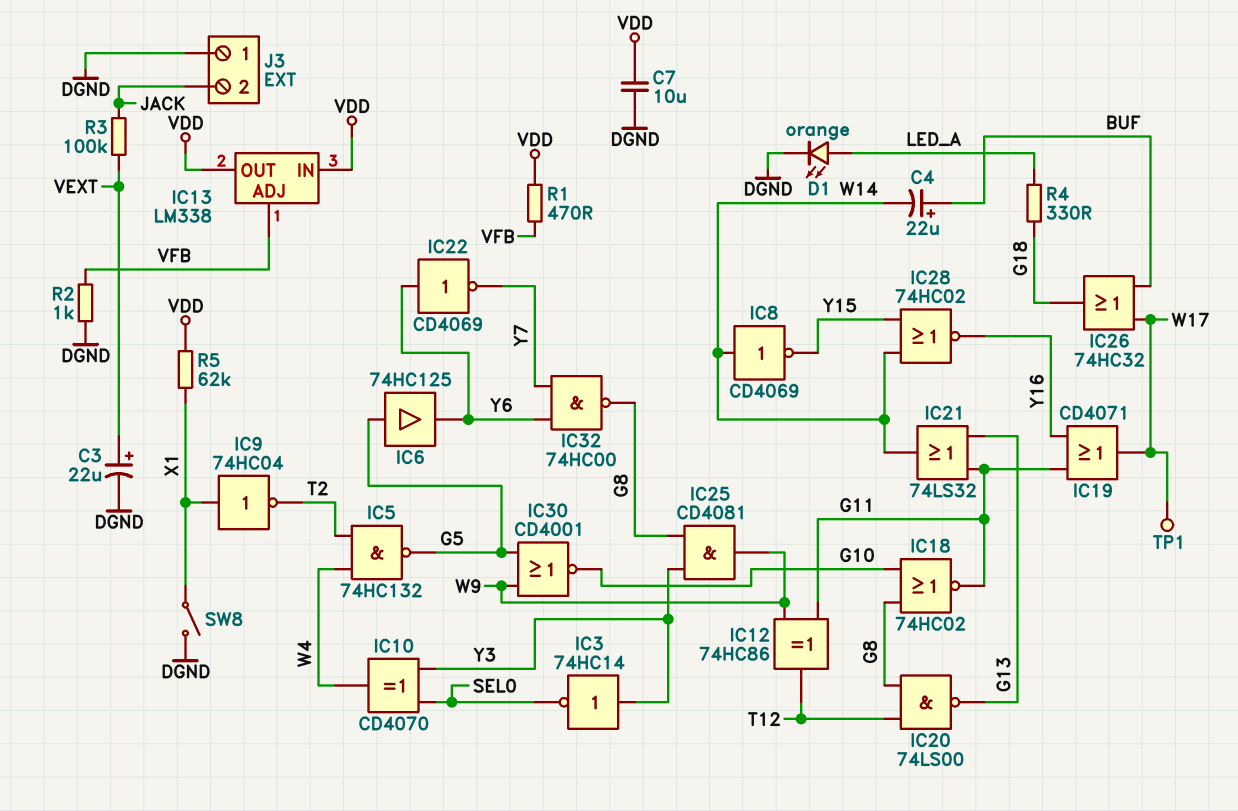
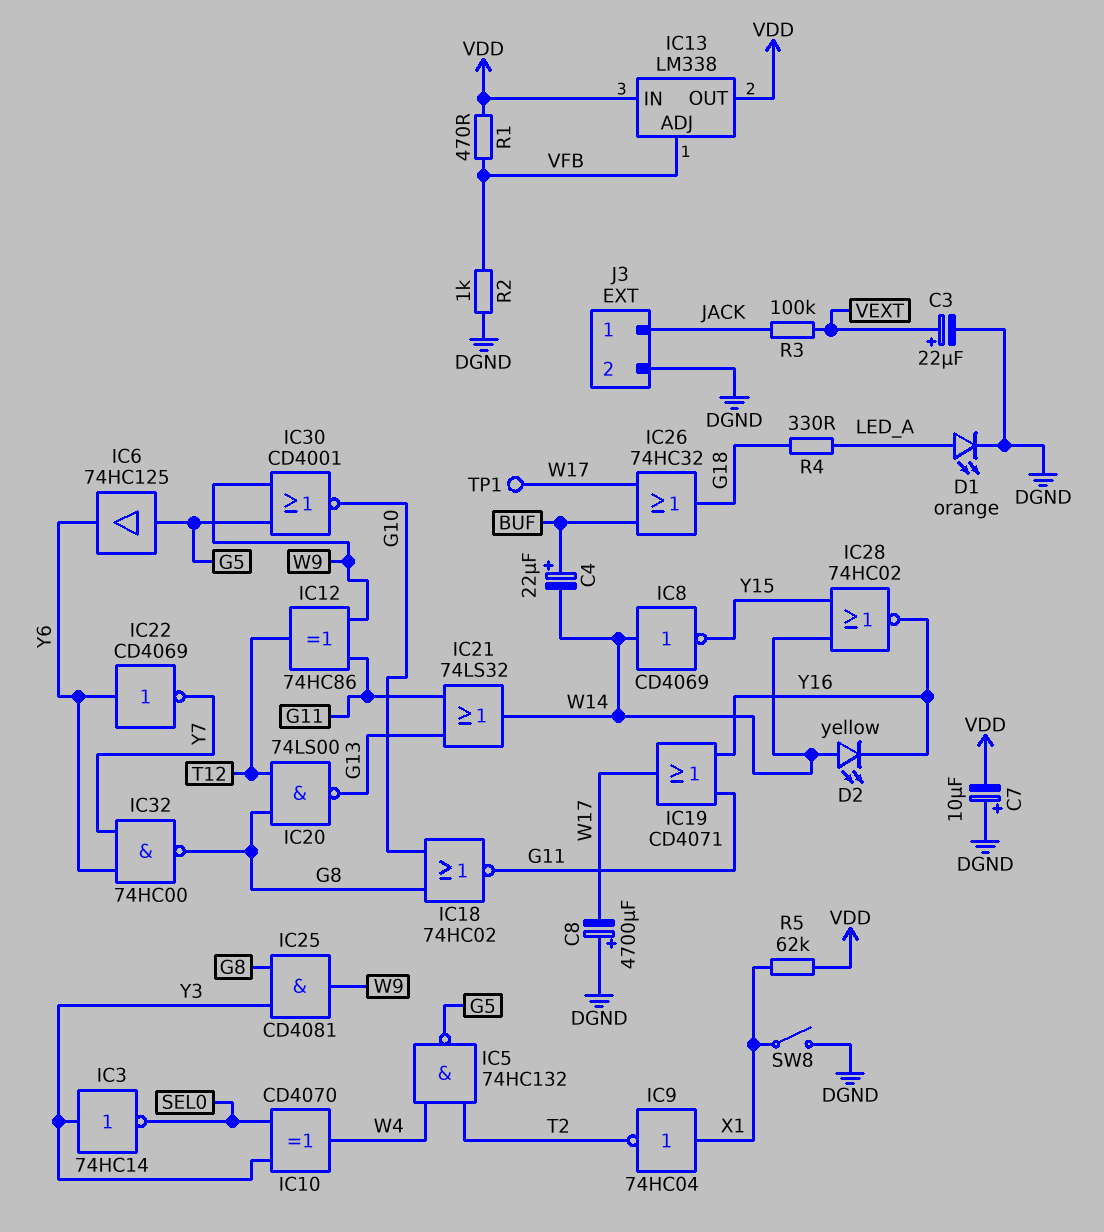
C7: 10uF (DGND, VDD) -> 10uF (plus DGND, minus VDD)
C8: none -> 4700uF (plus DGND, minus W17)
D2: none -> LED yellow (A W14, K Y16)
J3 pin 1: DGND -> JACK
J3 pin 2: JACK -> DGND

